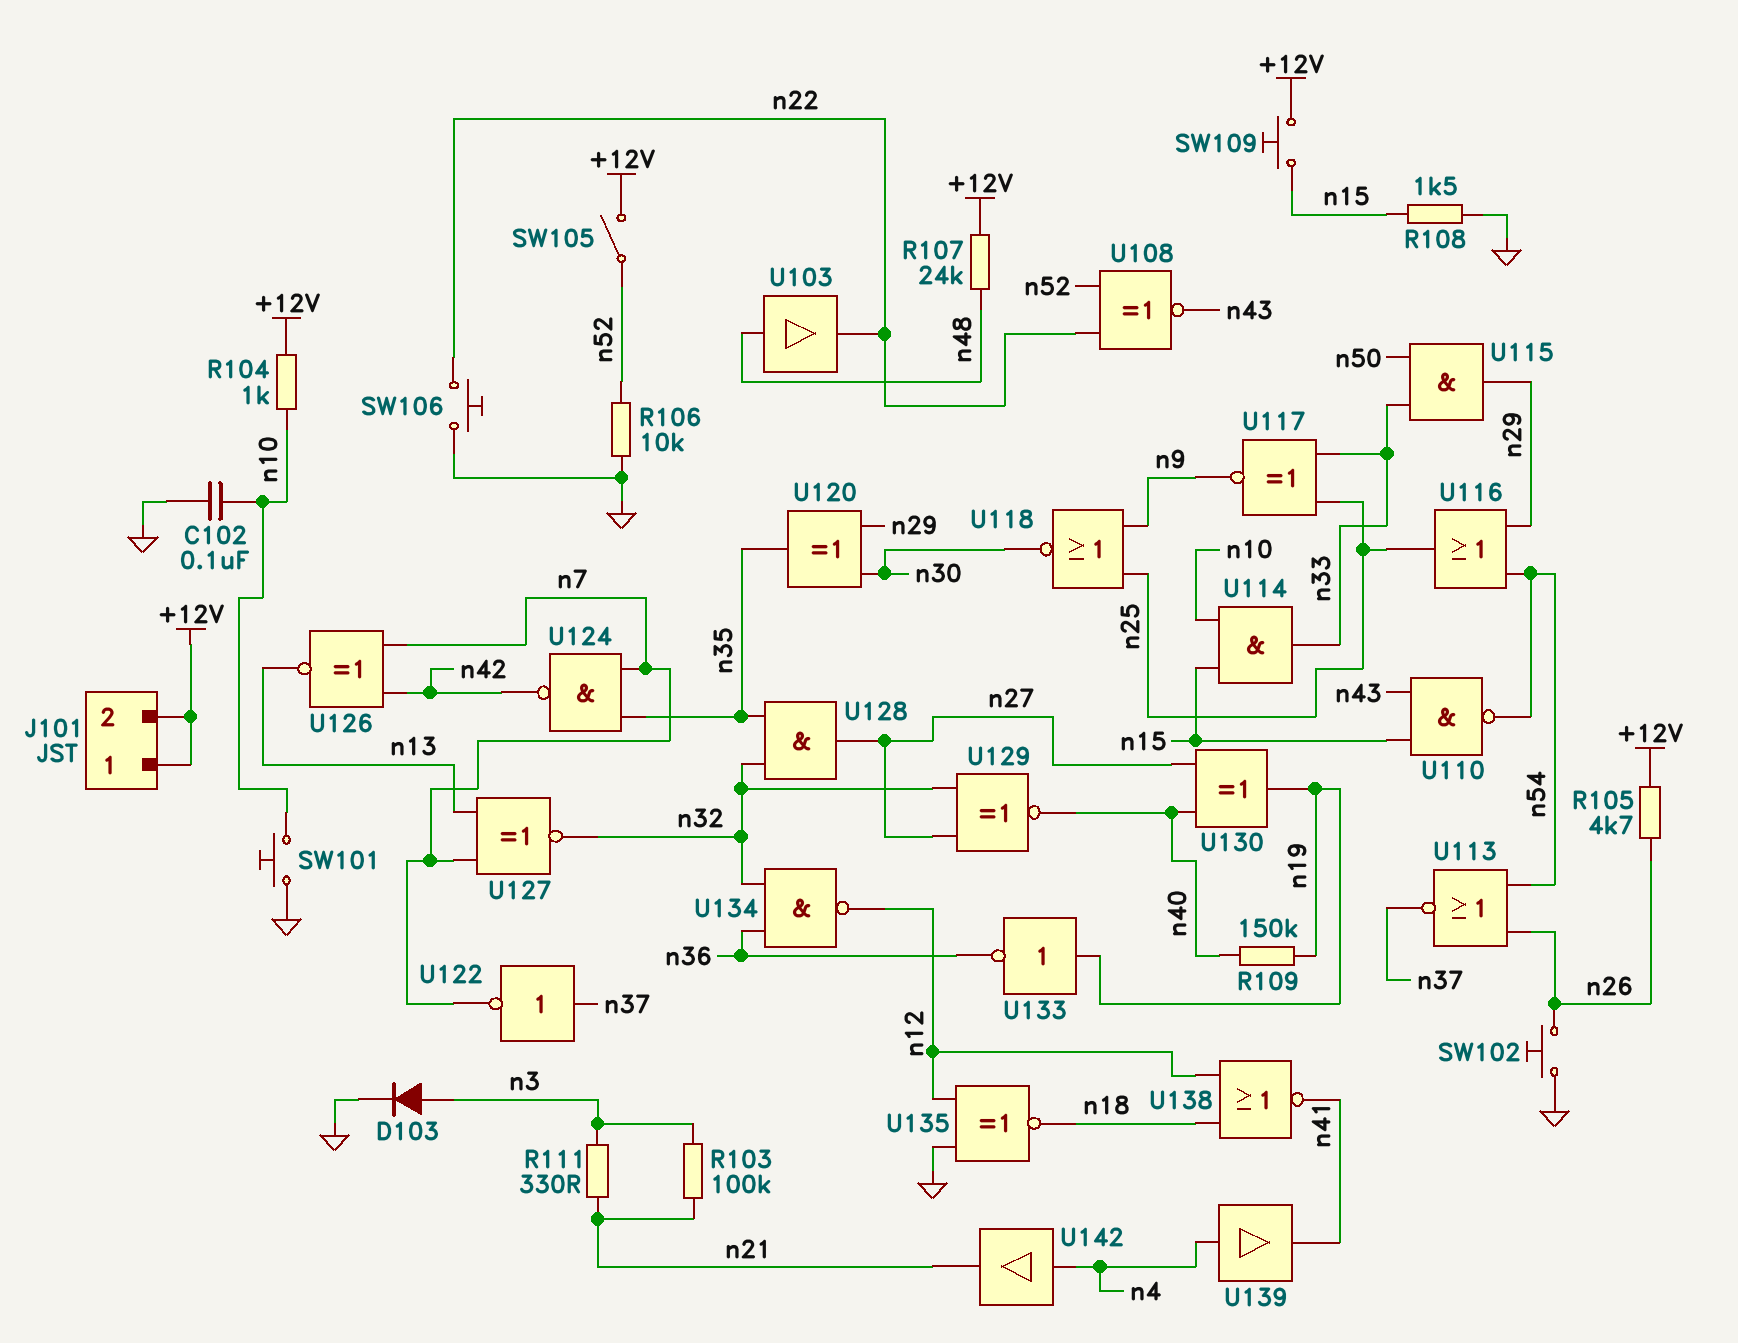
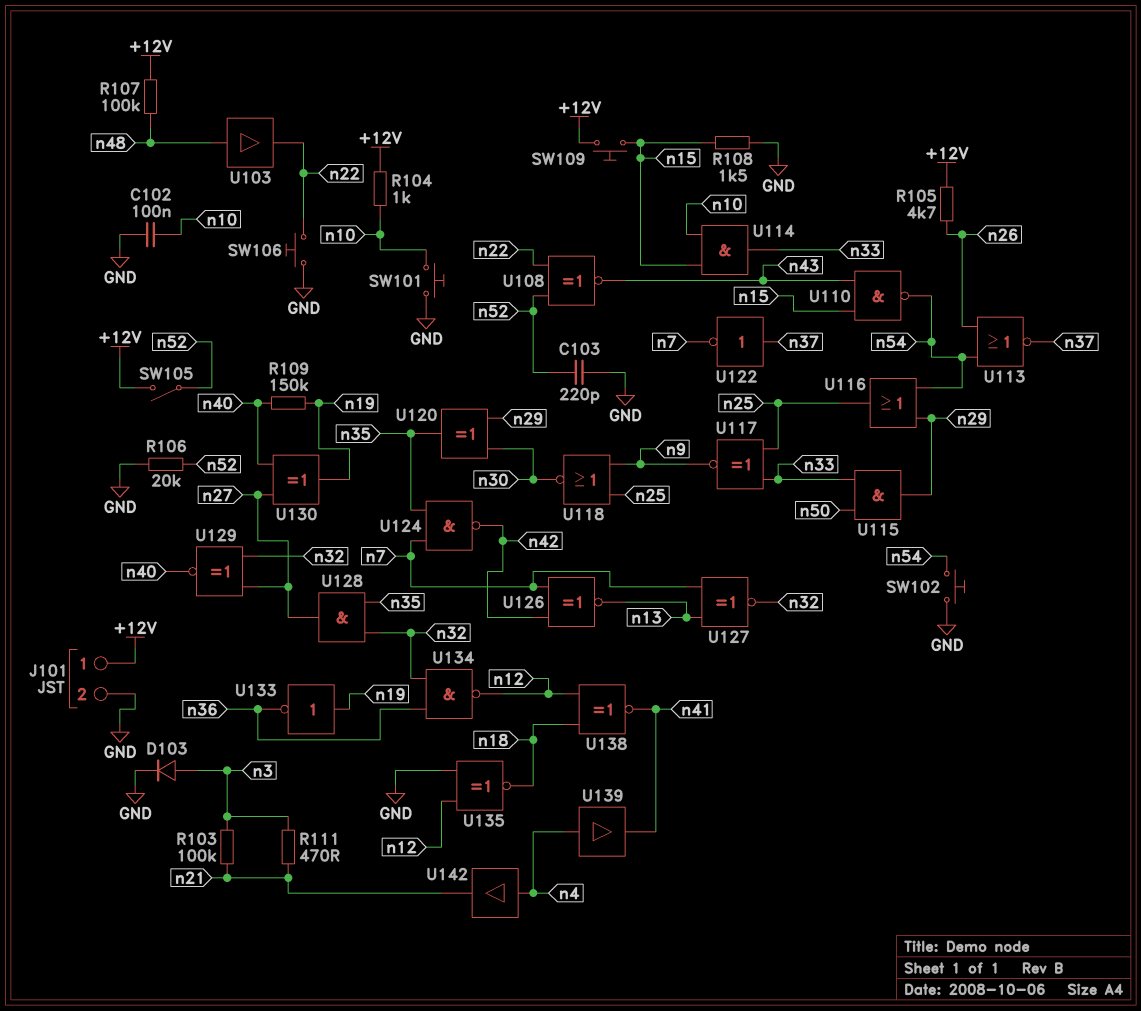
C103: none -> 220pF (GND, n52)
J101 pin 2: +12V -> GND
R106: 10k (GND, n52) -> 20k (GND, n52)
R107: 24k (+12V, n48) -> 100k (+12V, n48)
R111: 330 (n3, n21) -> 470 (n3, n21)
SW102: button (GND, n26) -> button (GND, n54)
U138: NOR (in n12, in n18, out n41) -> XNOR (in n12, in n18, out n41)

